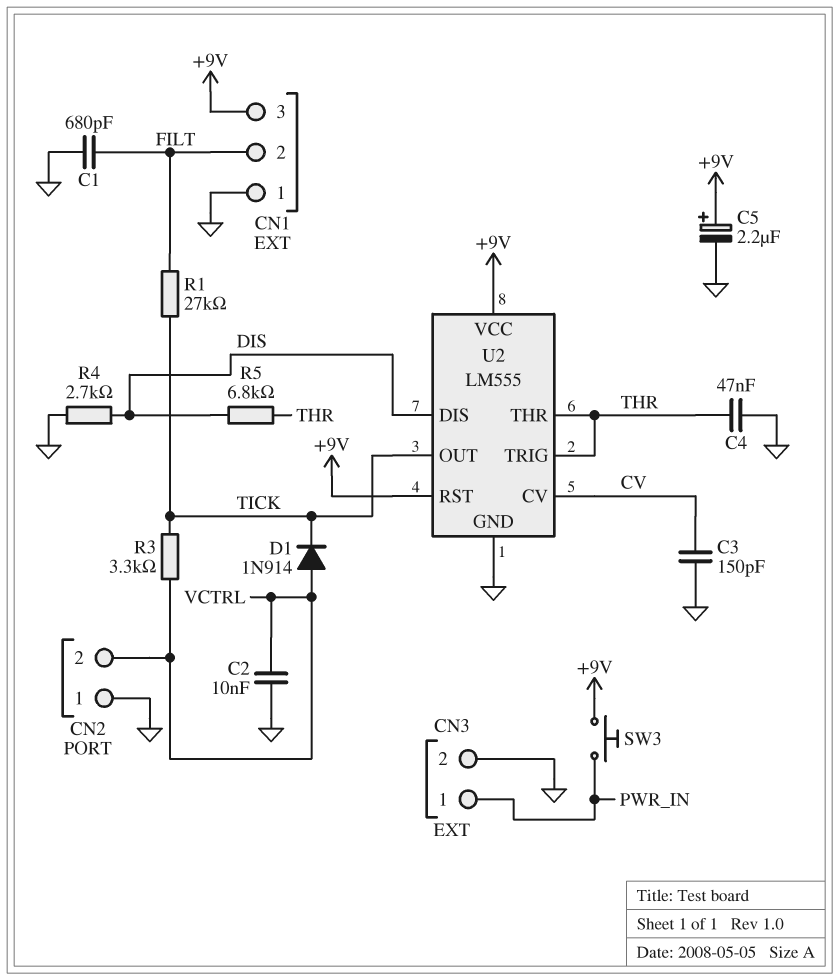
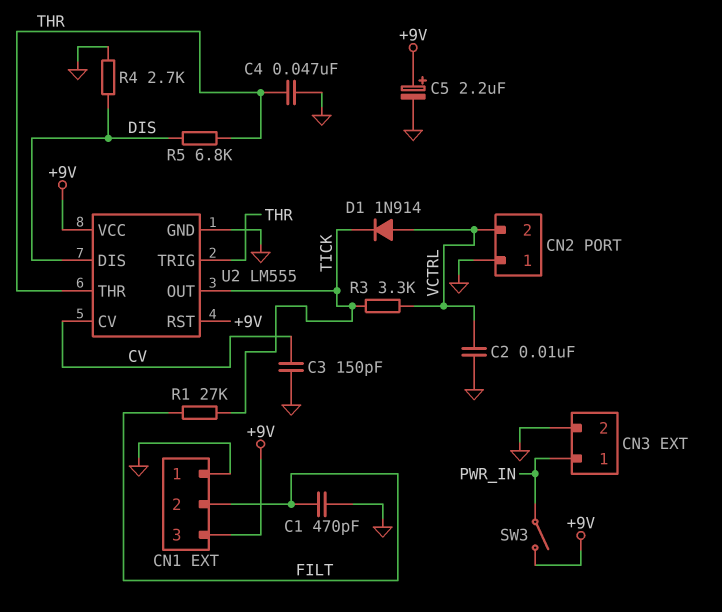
C1: 680pF (FILT, GND) -> 470pF (FILT, GND)
SW3: button (+9V, PWR_IN) -> switch (+9V, PWR_IN)

